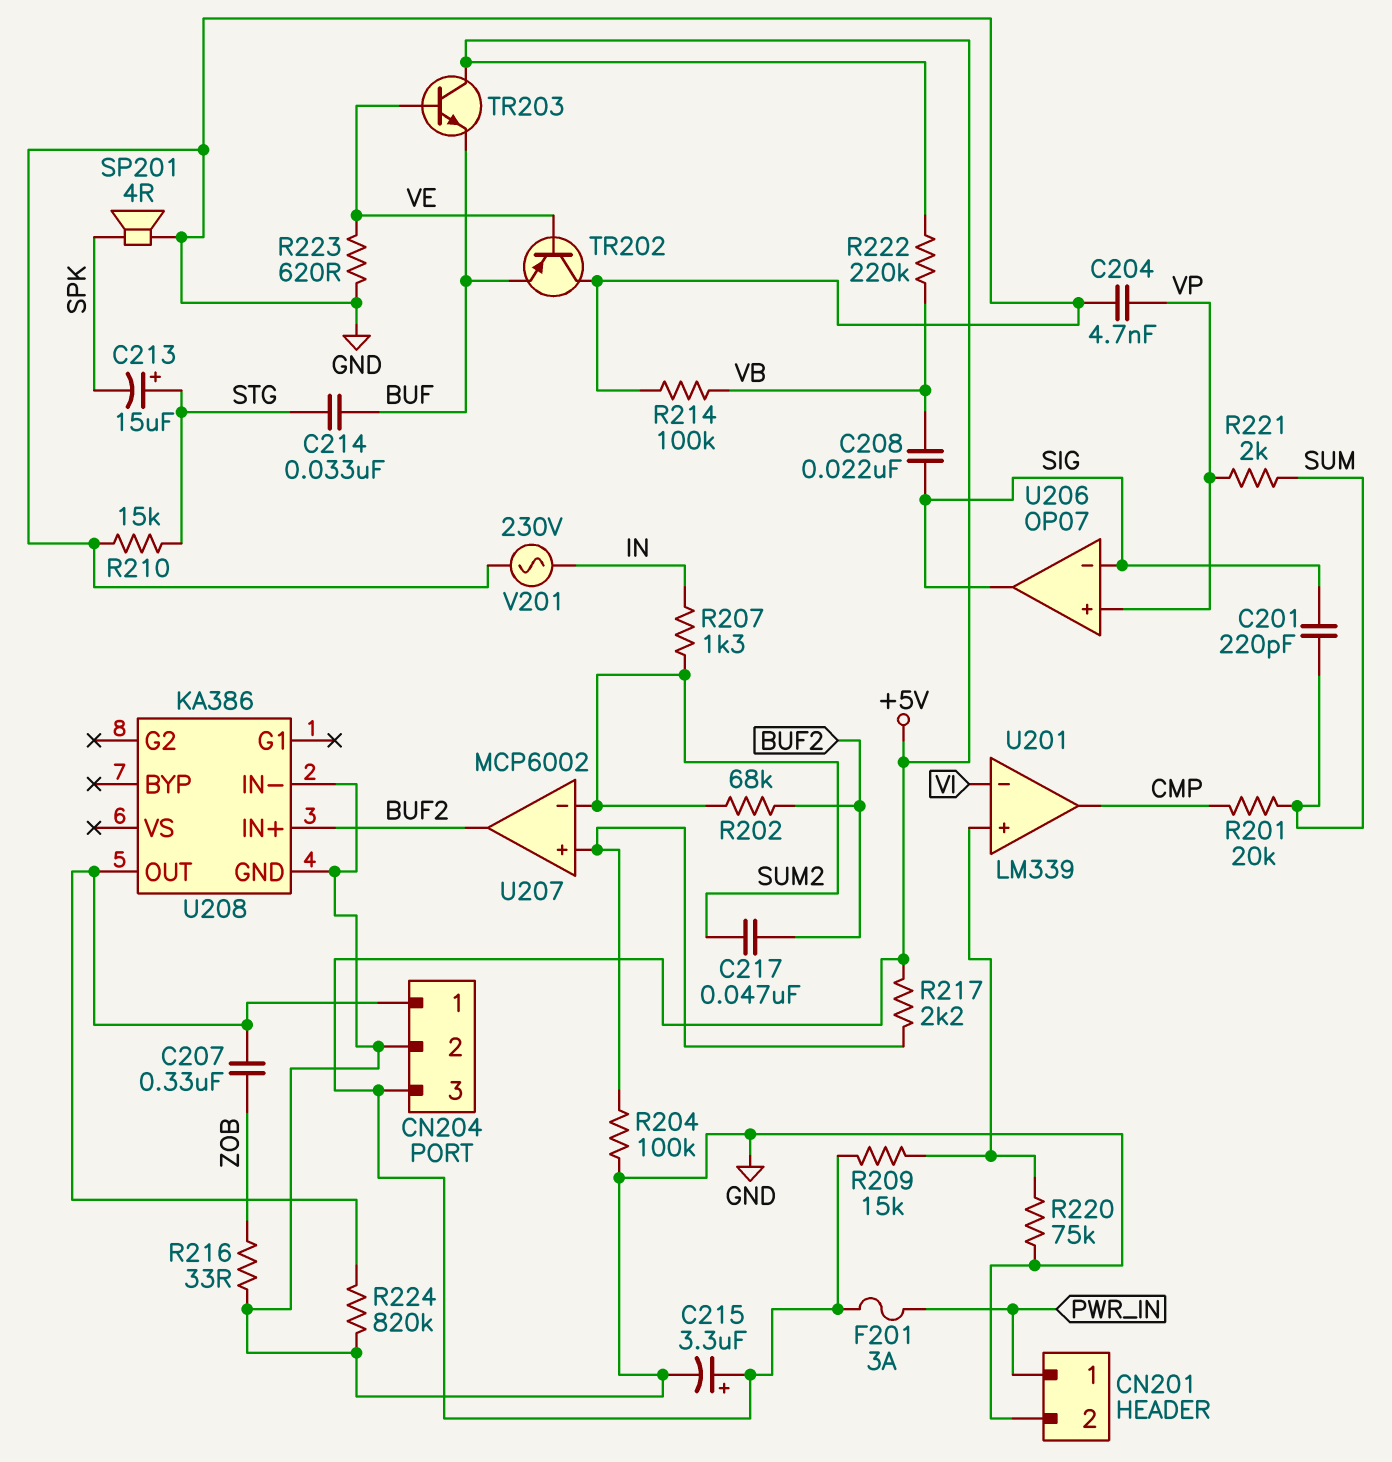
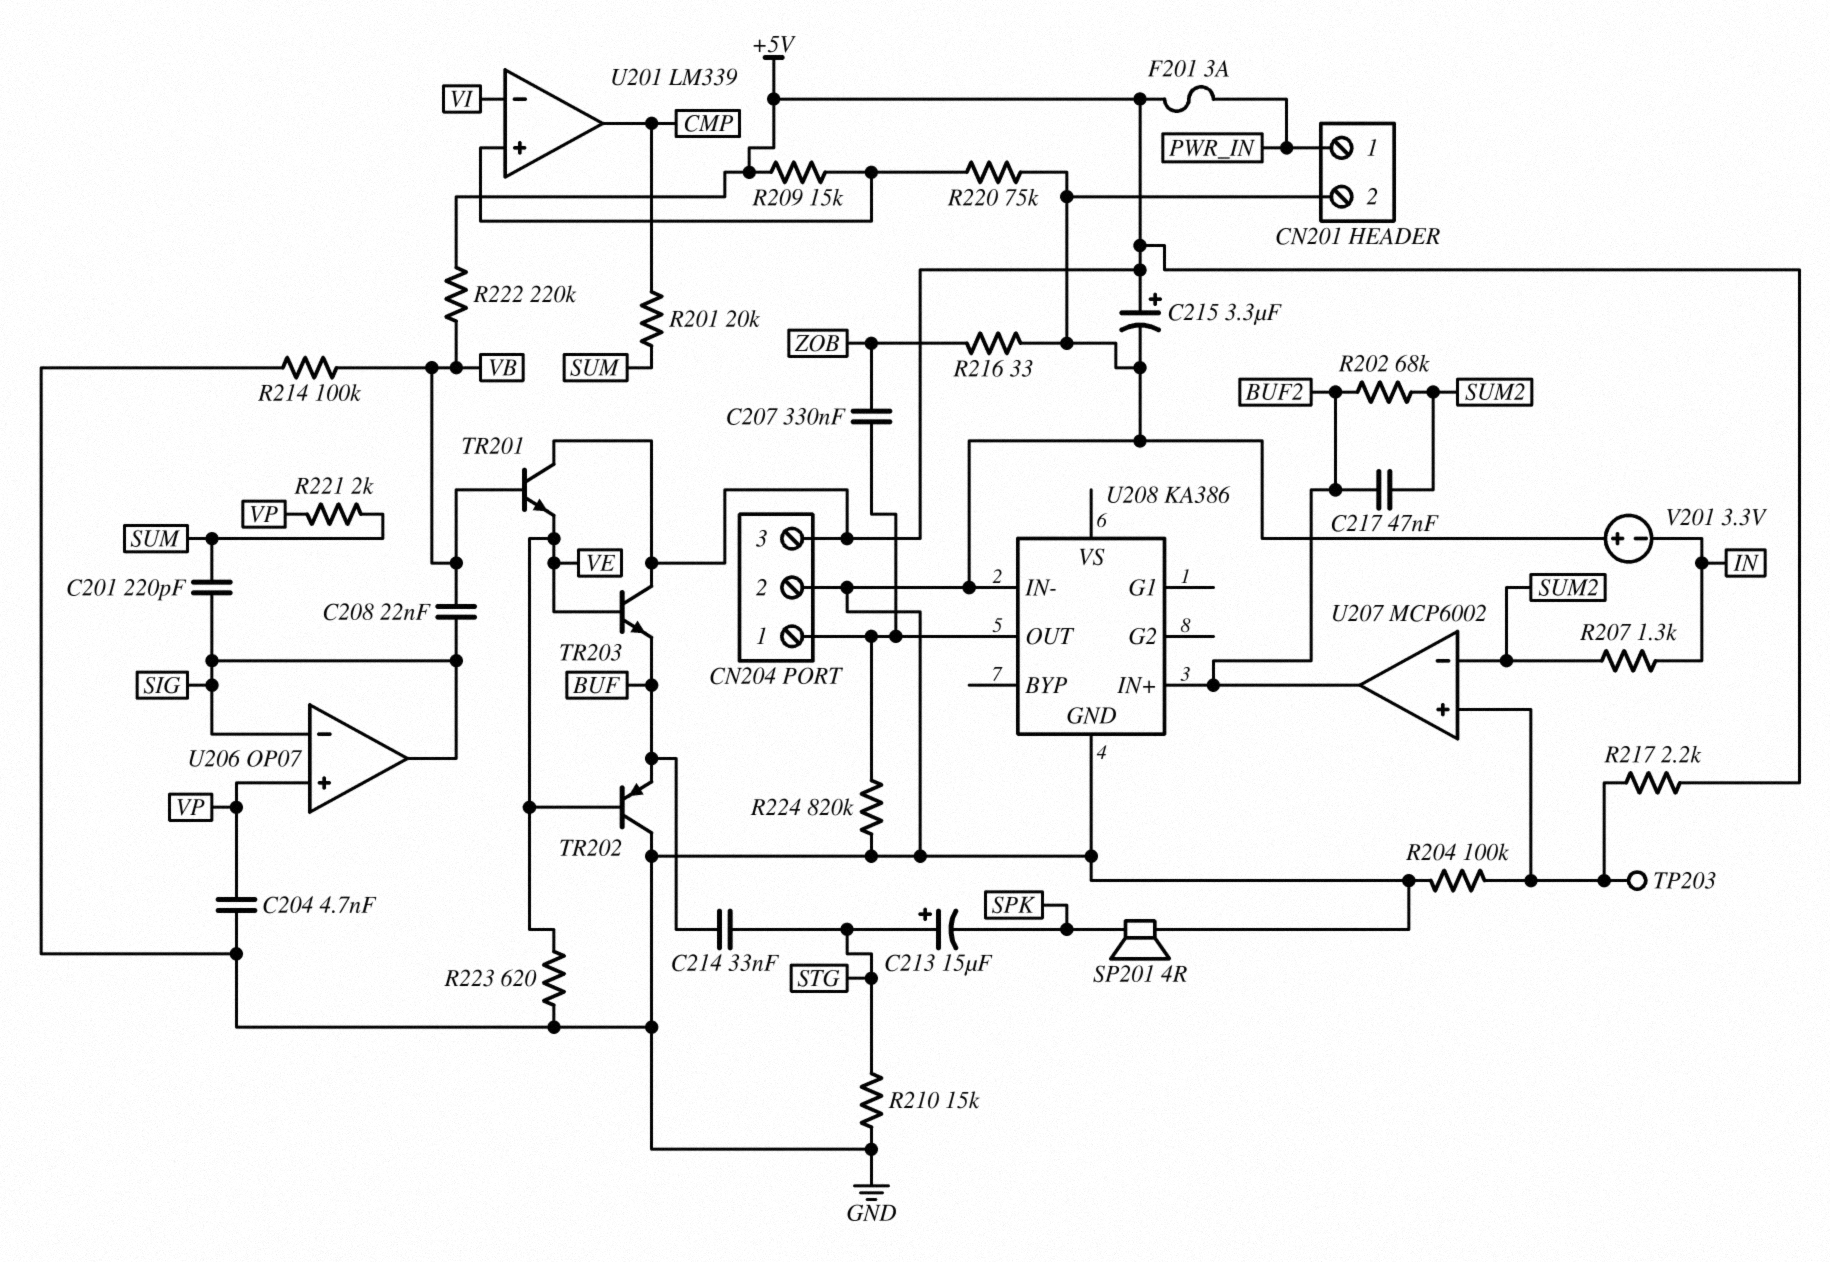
TP203: none -> test point (U207/in+)
TR201: none -> NPN (B VB, C +5V, E VE)
V201: AC 230V (GND, IN) -> 3.3V (plus GND, minus IN)

